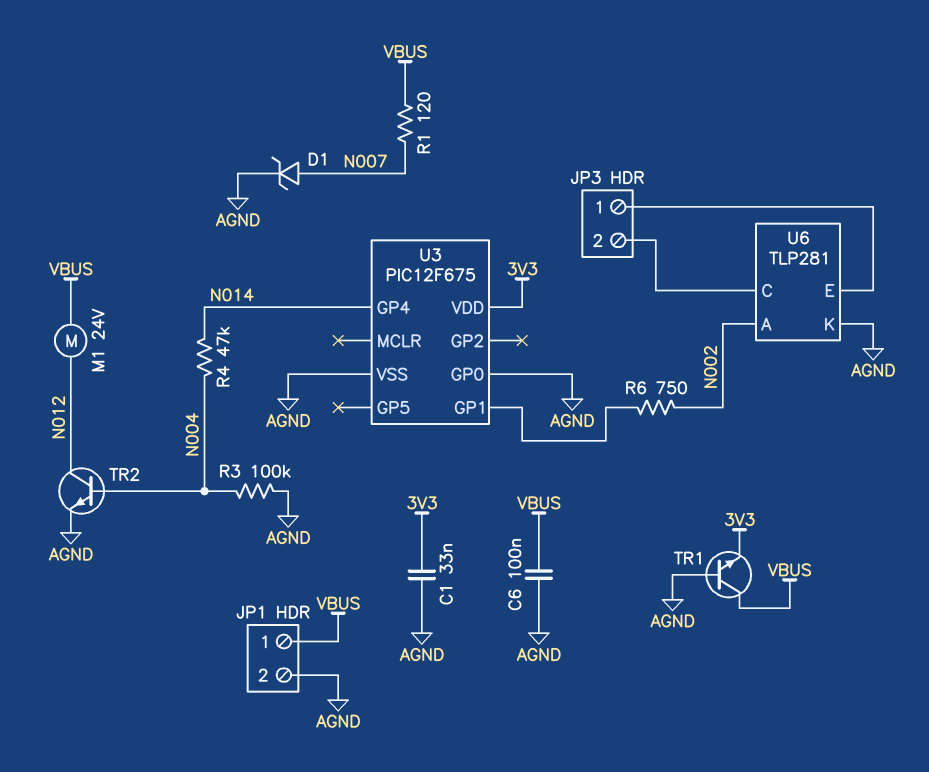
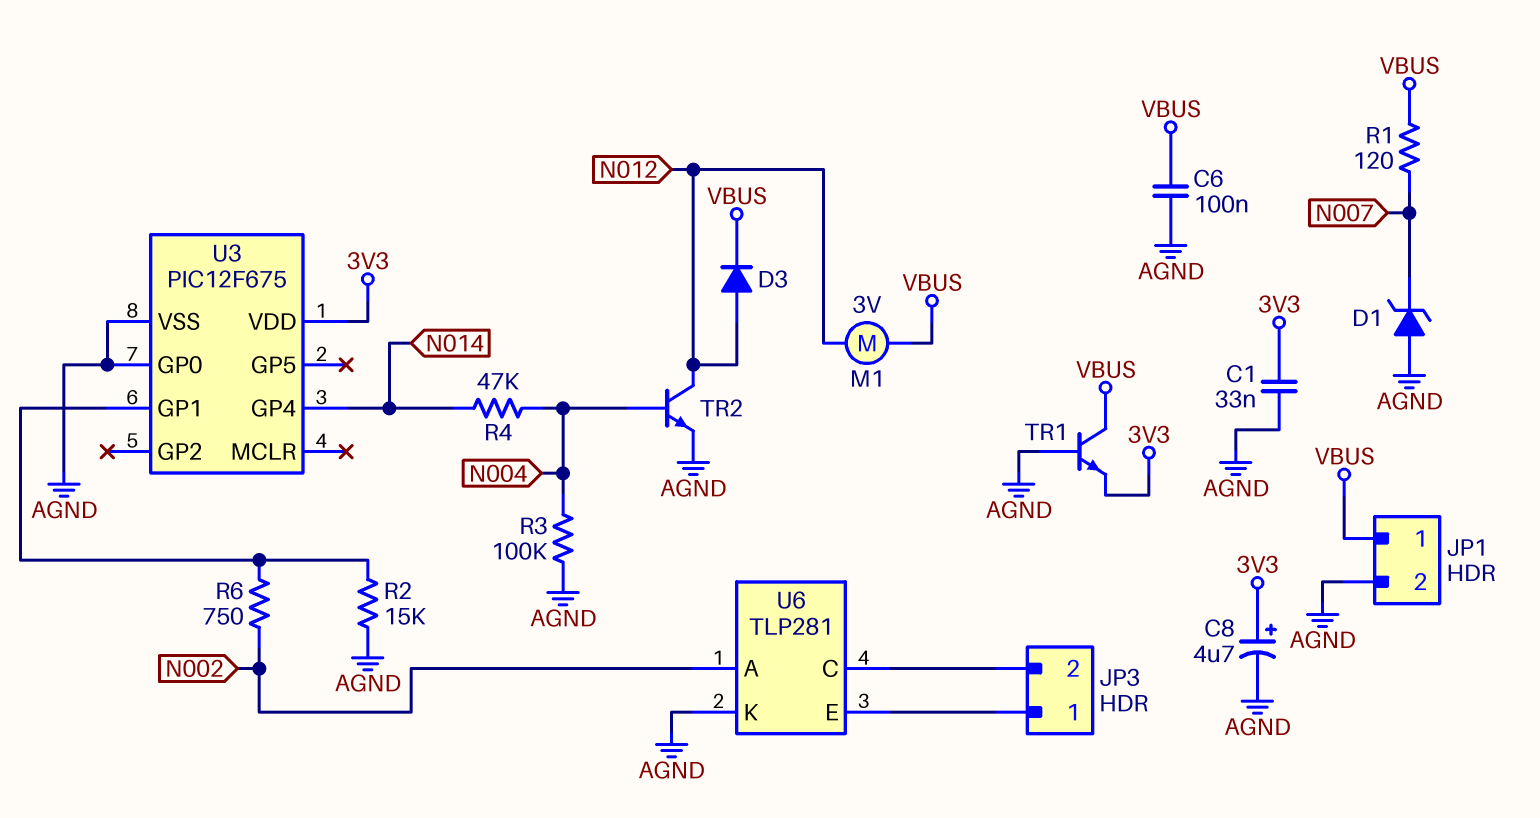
C8: none -> 4.7uF (plus 3V3, minus AGND)
D1: zener (A N007, K AGND) -> zener (A AGND, K N007)
D3: none -> diode (A N012, K VBUS)
M1: motor 24V (N012, VBUS) -> motor 3V (N012, VBUS)
R2: none -> 15k (AGND, U3/GP1)

